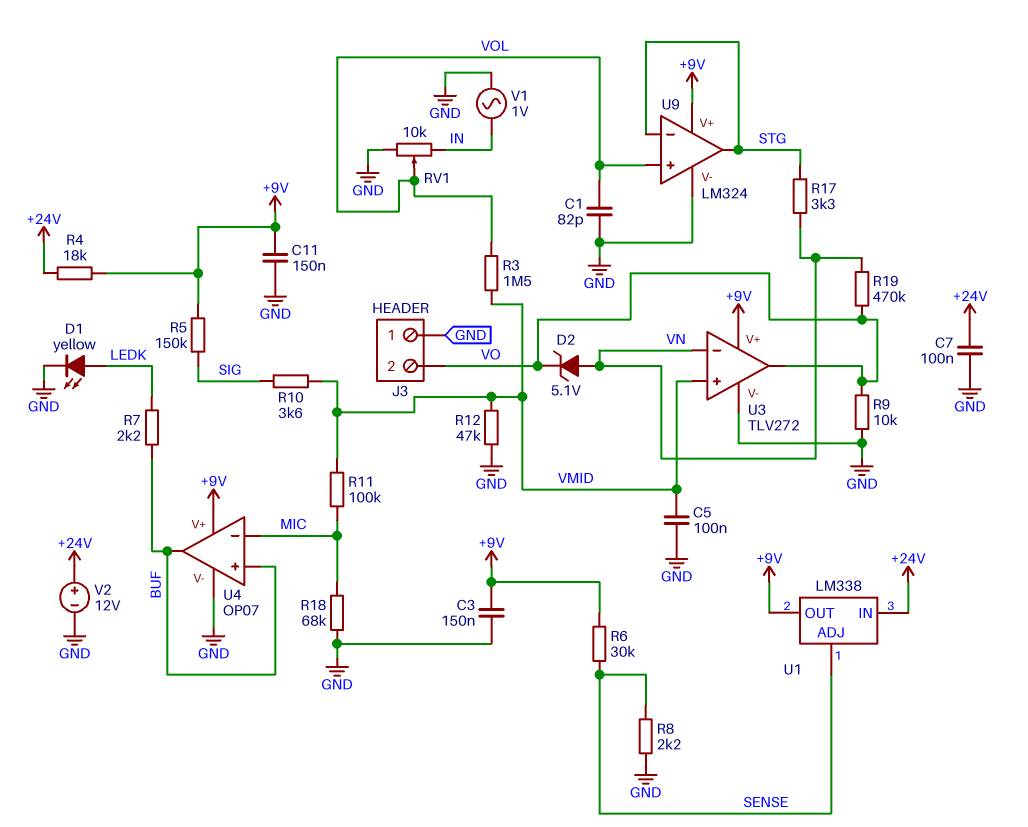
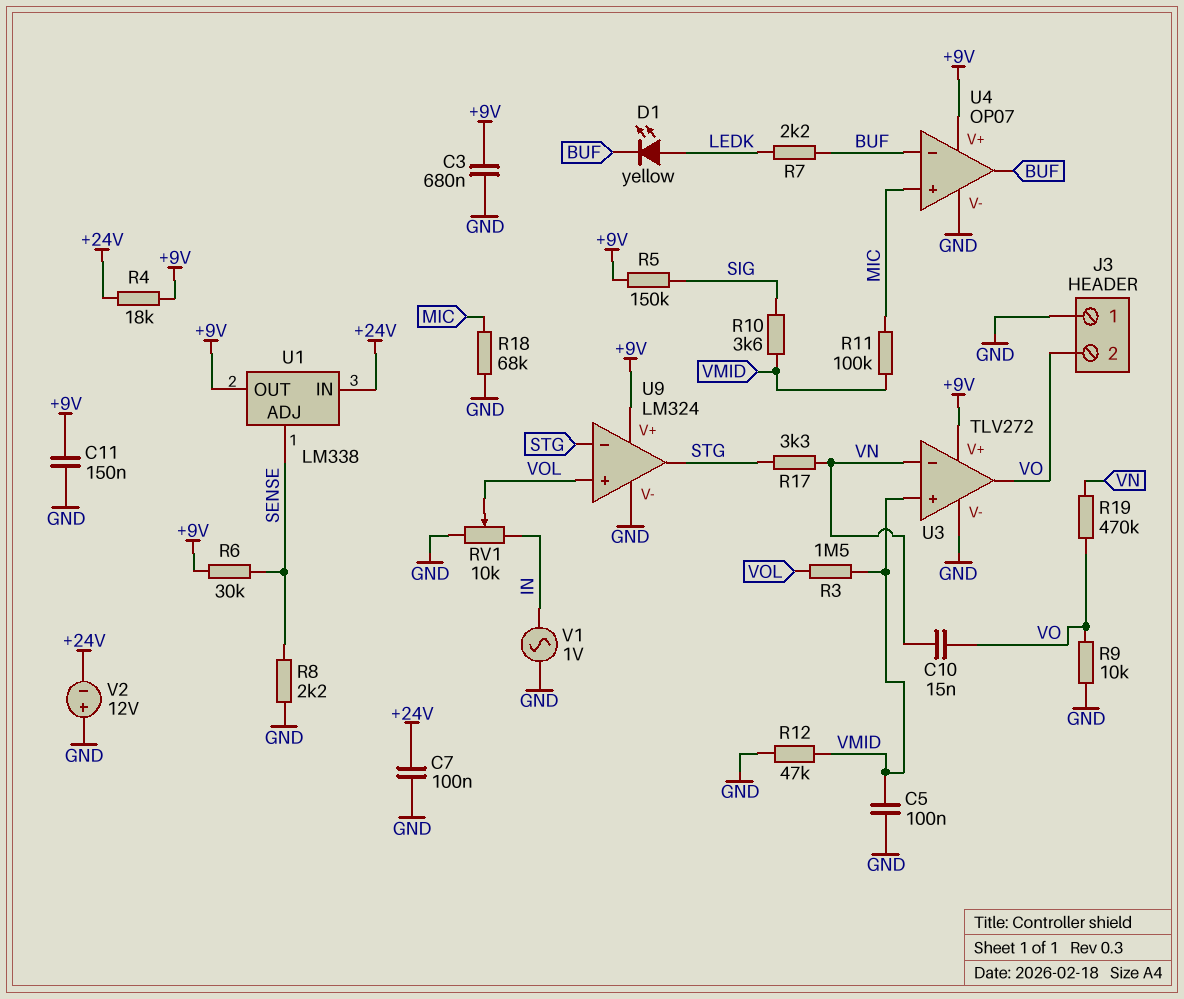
C1: 82pF (GND, VOL) -> none
C3: 150nF (+9V, GND) -> 680nF (+9V, GND)
C10: none -> 15nF (VN, VO)
D1: LED yellow (A LEDK, K GND) -> LED yellow (A LEDK, K BUF)
D2: zener 5.1V (A VN, K VO) -> none
U4 pin in+: BUF -> MIC
U4 pin in-: MIC -> BUF
V2: 12V (plus +24V, minus GND) -> 12V (plus GND, minus +24V)

